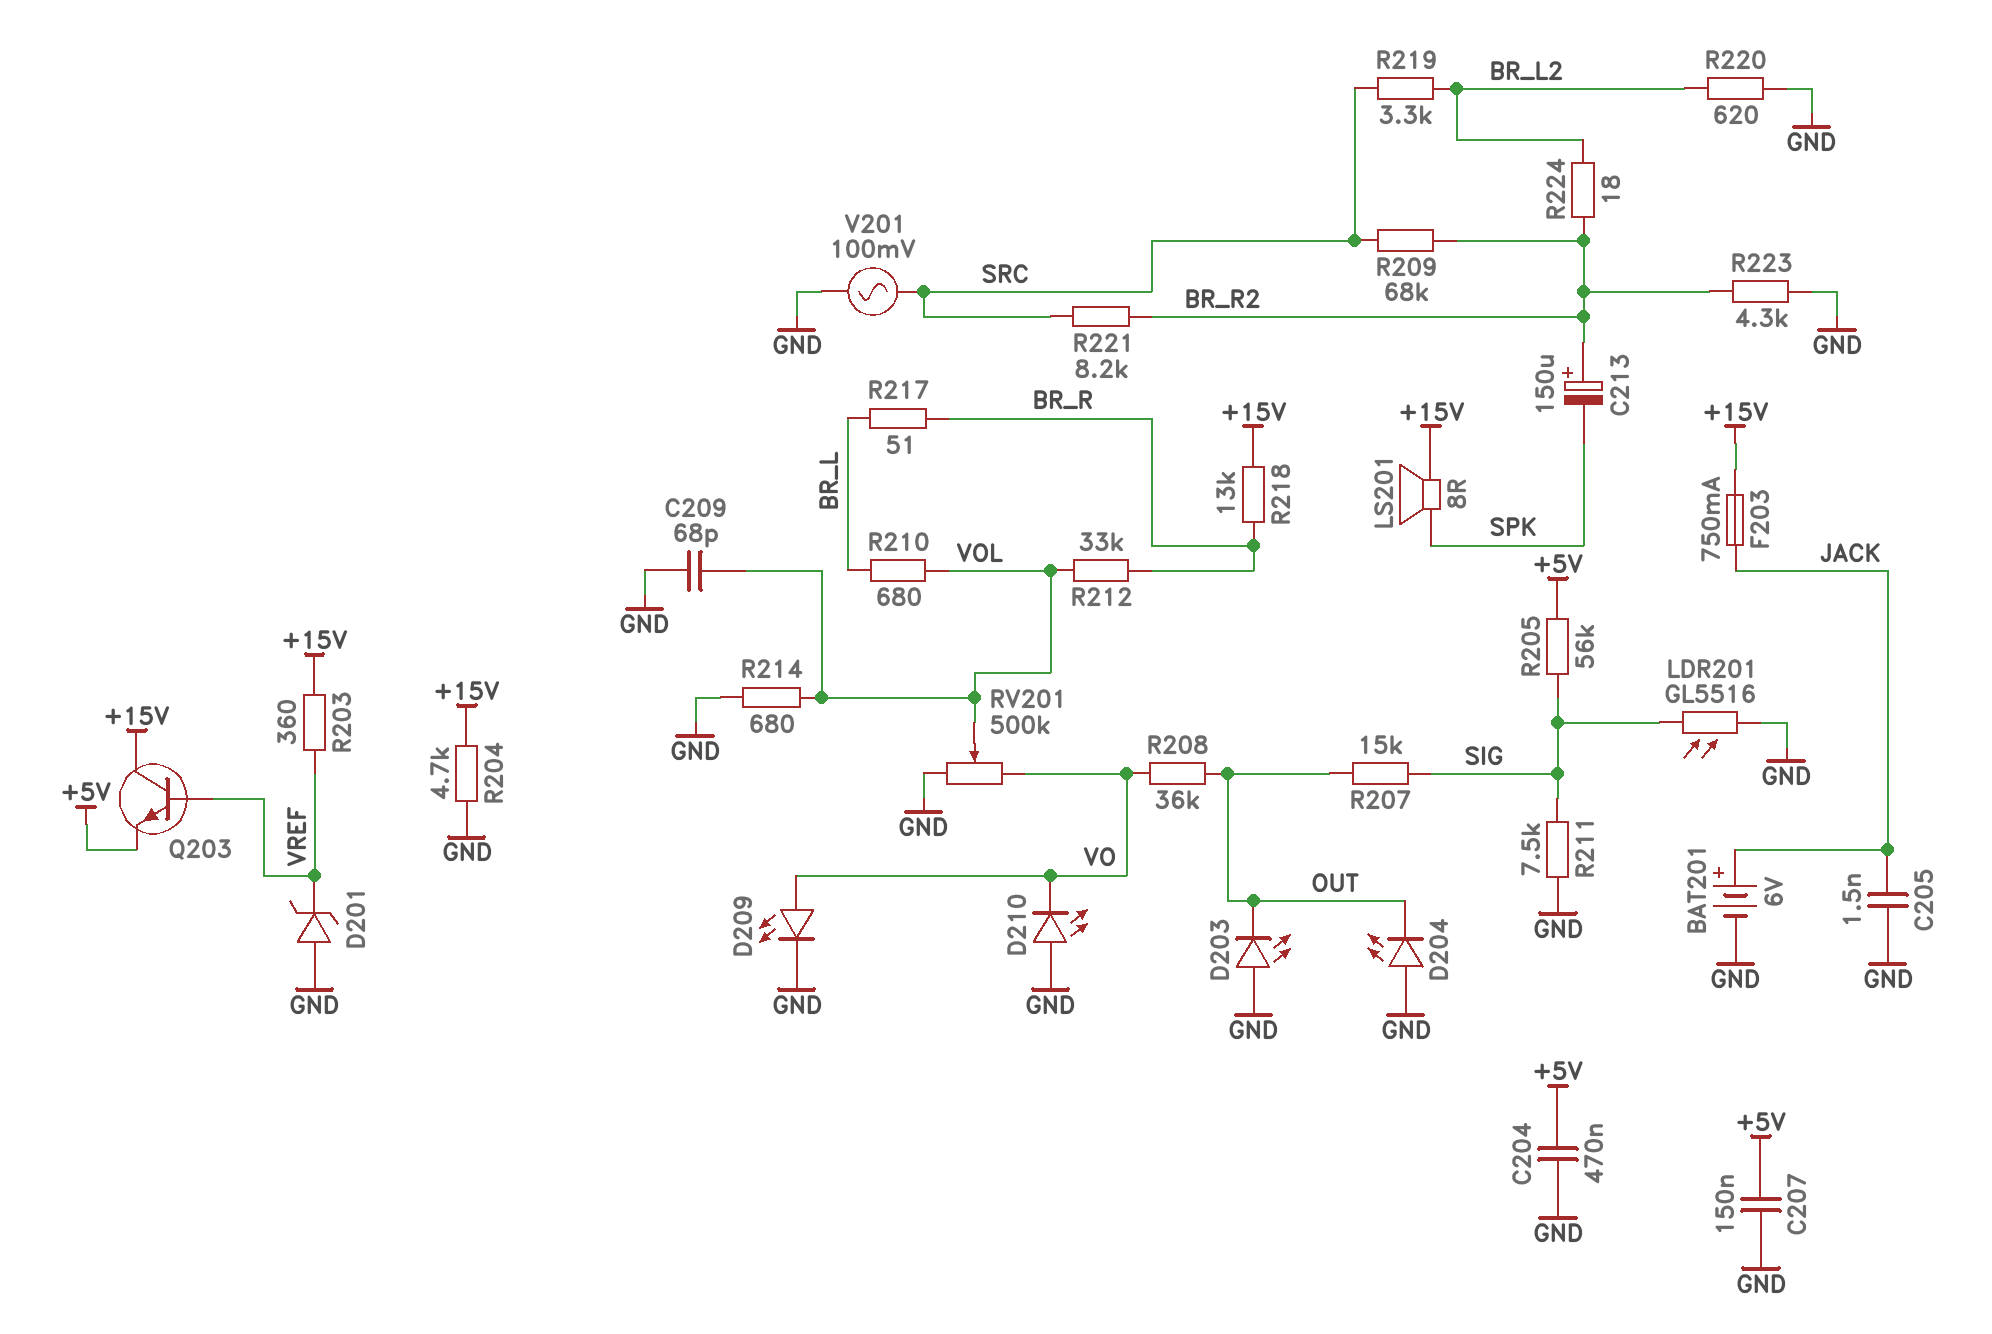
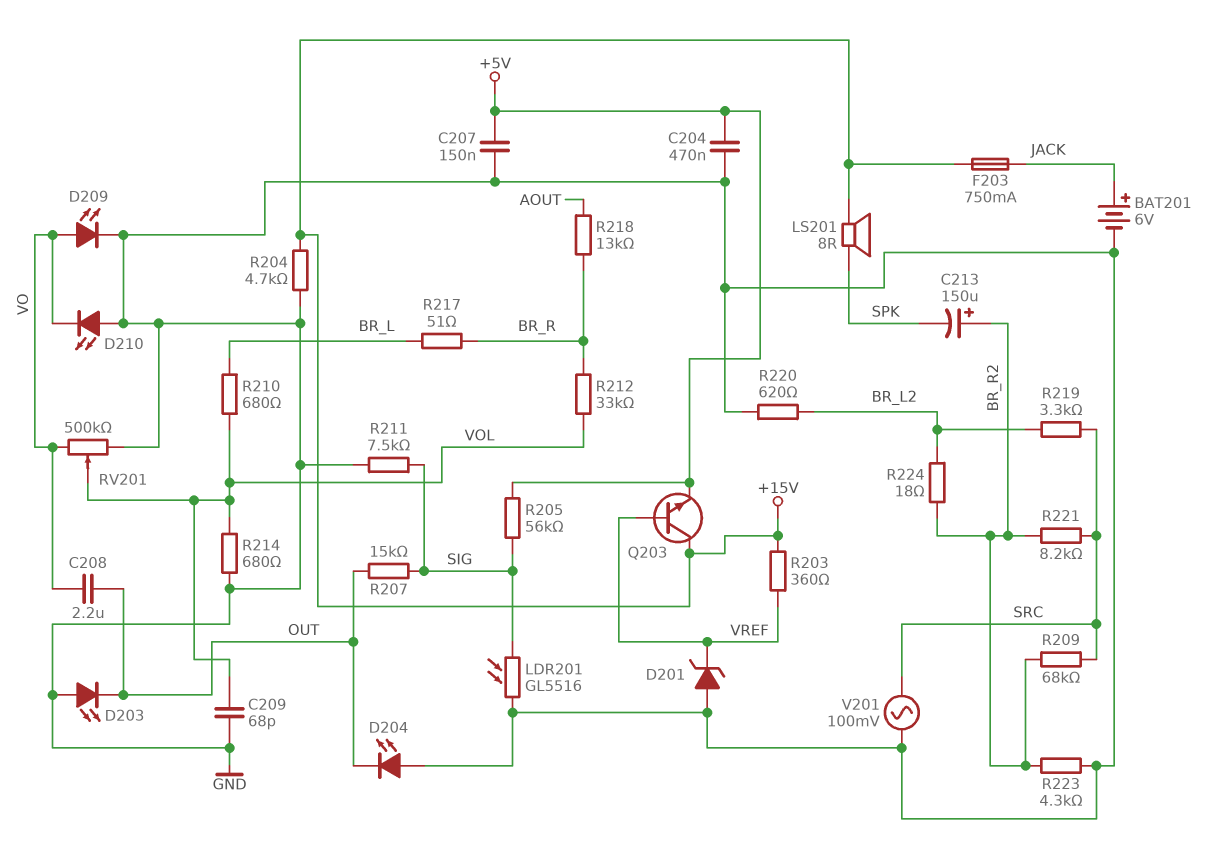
C205: 1.5nF (GND, JACK) -> none
C208: none -> 2.2uF (OUT, VO)
R208: 36k (OUT, VO) -> none
R218: 13k (+15V, BR_R) -> 13k (AOUT, BR_R)

